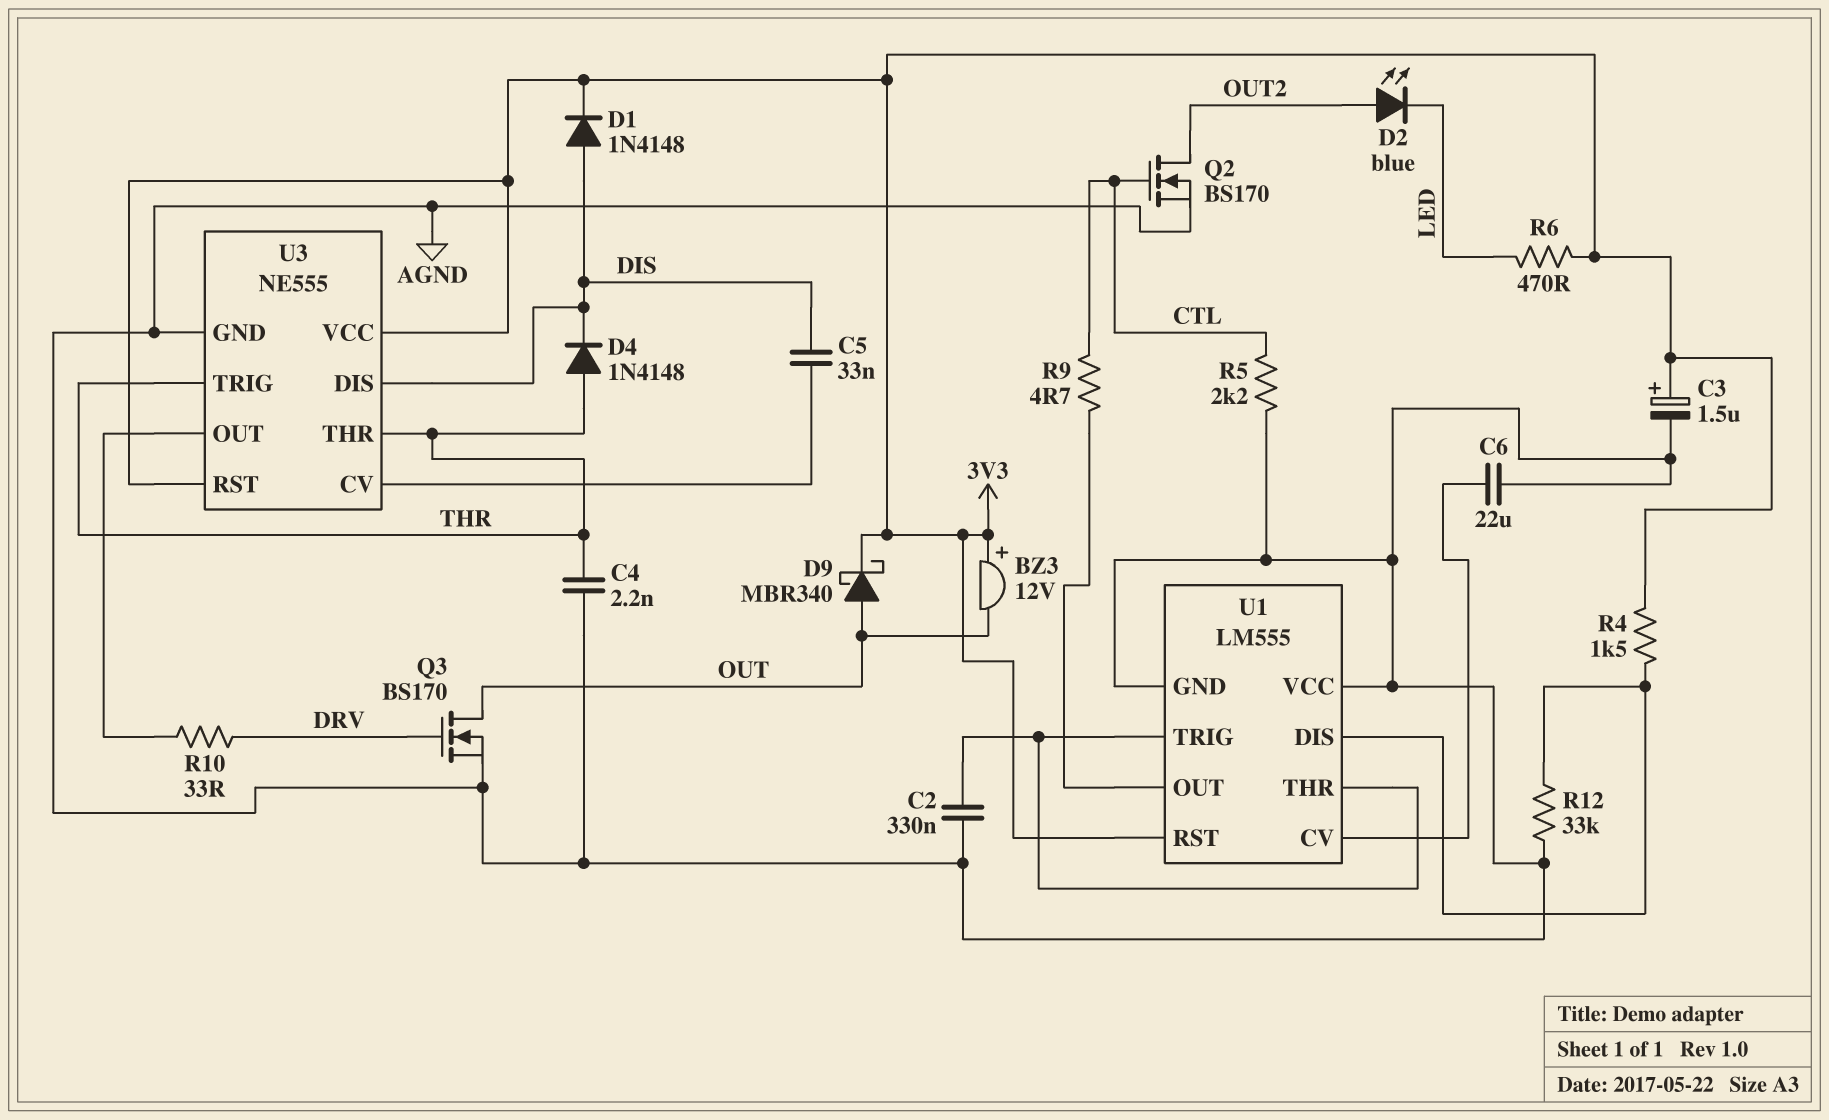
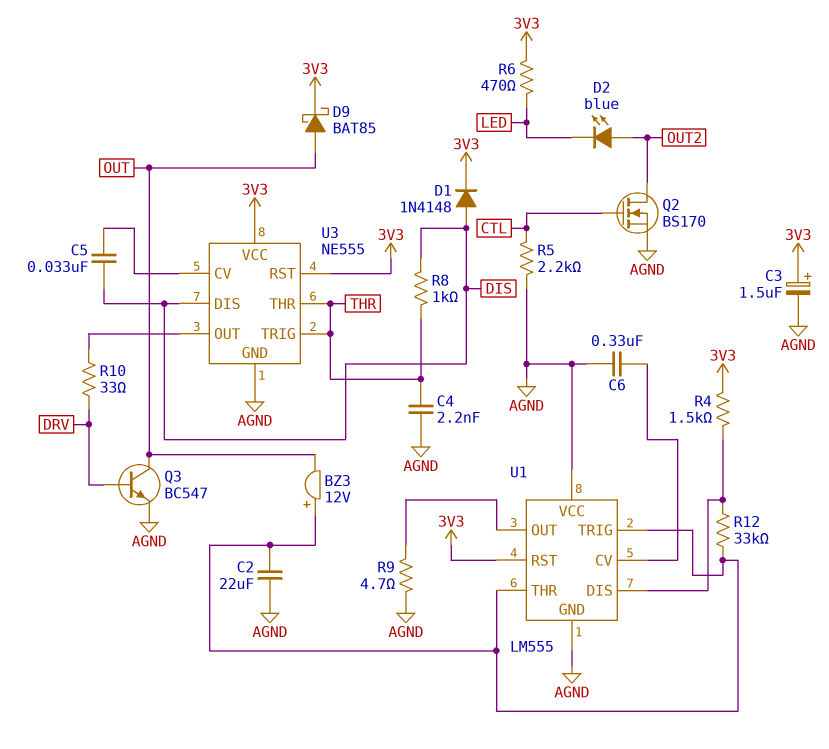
BZ3: buzzer 12V (plus 3V3, minus OUT) -> buzzer 12V (plus U1/THR, minus OUT)
C2: 330nF (AGND, U1/THR) -> 22uF (AGND, U1/THR)
C6: 22uF (AGND, U1/CV) -> 330nF (AGND, U1/CV)
D4: diode 1N4148 (A THR, K DIS) -> none
D9: schottky MBR340 (A OUT, K 3V3) -> schottky BAT85 (A OUT, K 3V3)
Q3: NMOS BS170 (G DRV, D OUT, S AGND) -> NPN BC547 (B DRV, C OUT, E AGND)
R8: none -> 1k (DIS, THR)
R9: 4.7 (CTL, U1/OUT) -> 4.7 (AGND, U1/OUT)
R12: 33k (AGND, U1/DIS) -> 33k (U1/DIS, U1/THR)

